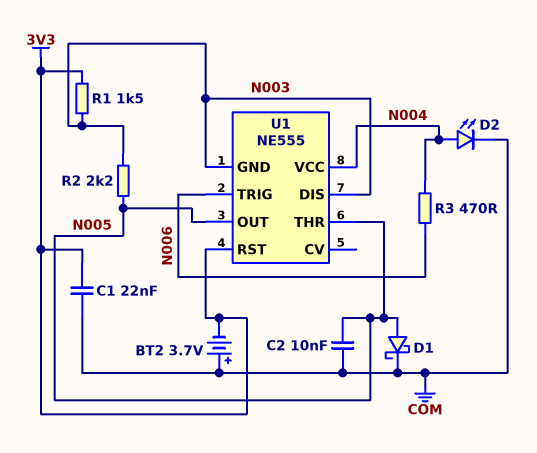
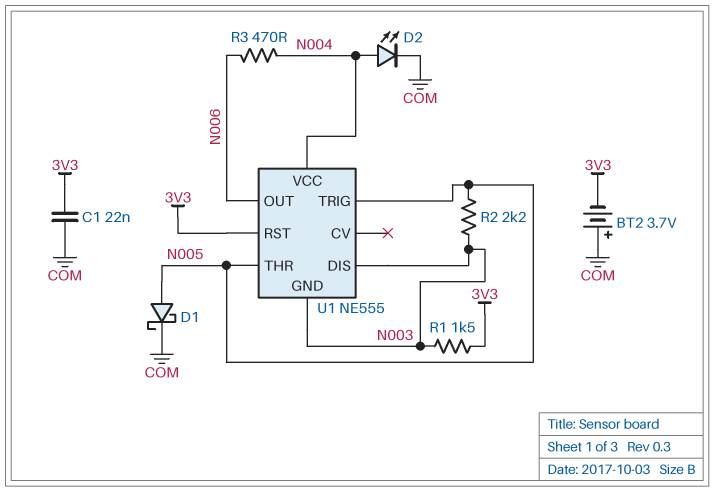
C2: 10nF (COM, N005) -> none
U1 pin OUT: N005 -> N006
U1 pin TRIG: N006 -> N005

